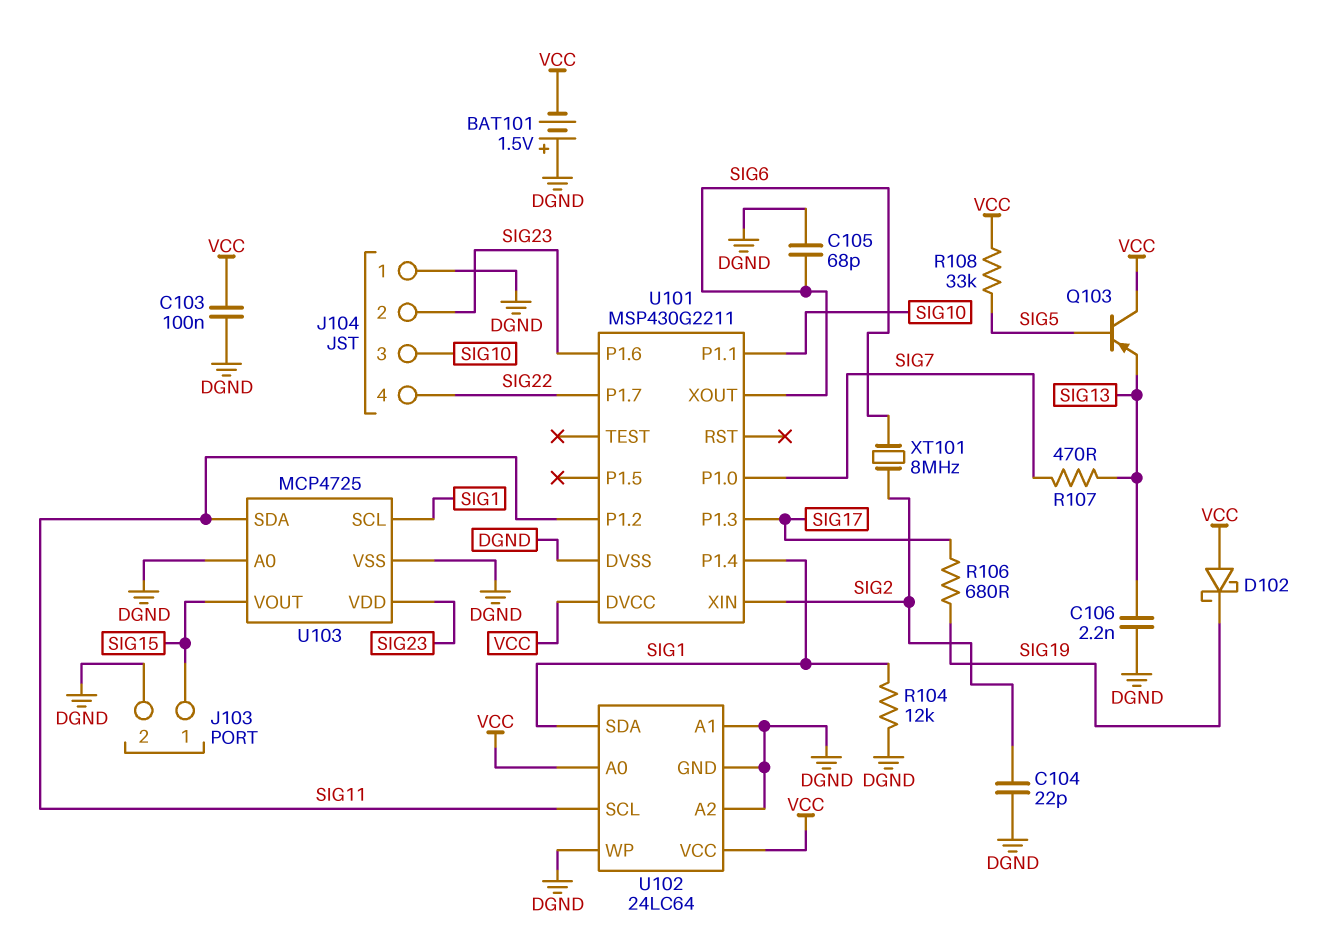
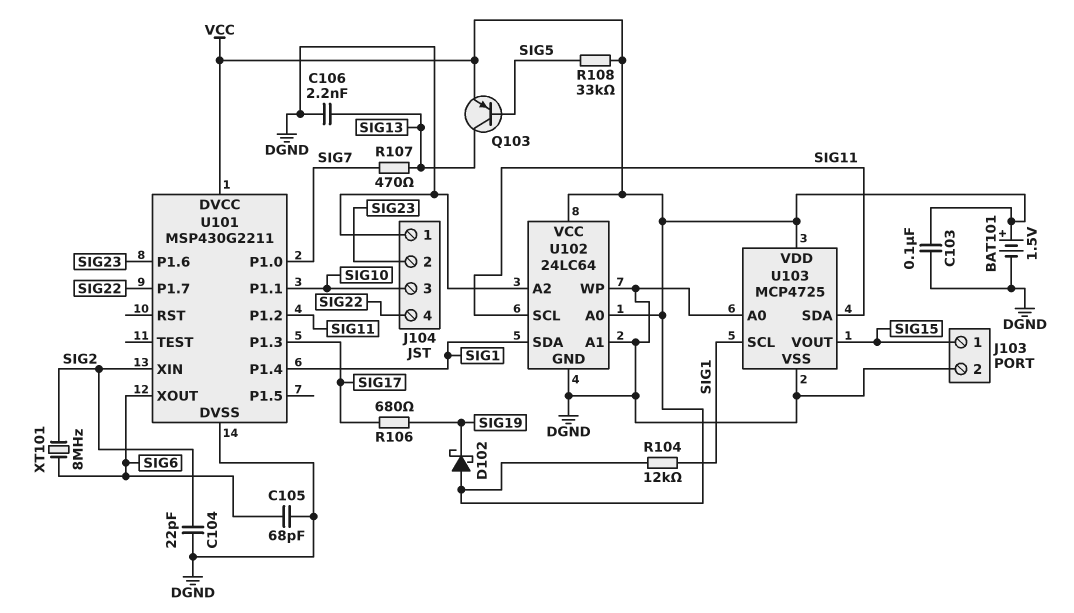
BAT101: 1.5V (plus DGND, minus VCC) -> 1.5V (plus VCC, minus DGND)
Q103: PNP (B SIG5, C VCC, E SIG13) -> PNP (B SIG5, C SIG13, E VCC)
R104: 12k (DGND, SIG1) -> 12k (SIG1, VCC)
U103 pin VDD: SIG23 -> VCC

